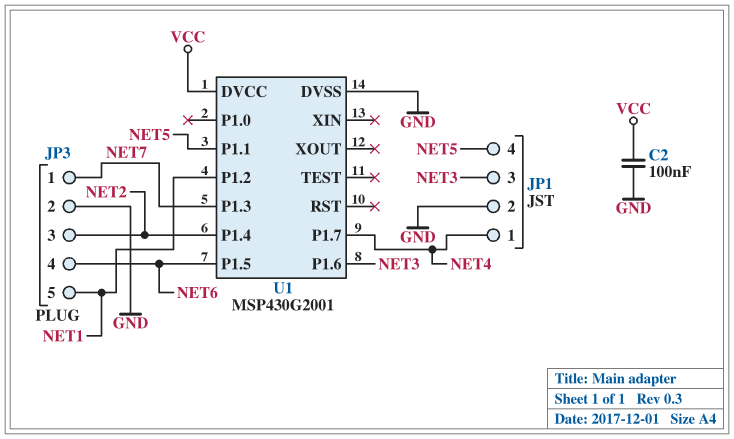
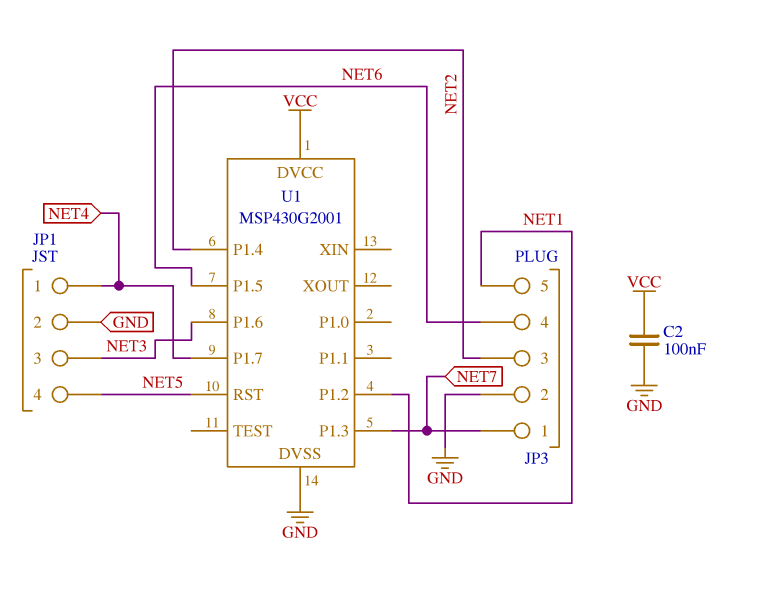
U1 pin P1.1: NET5 -> none
U1 pin RST: none -> NET5

